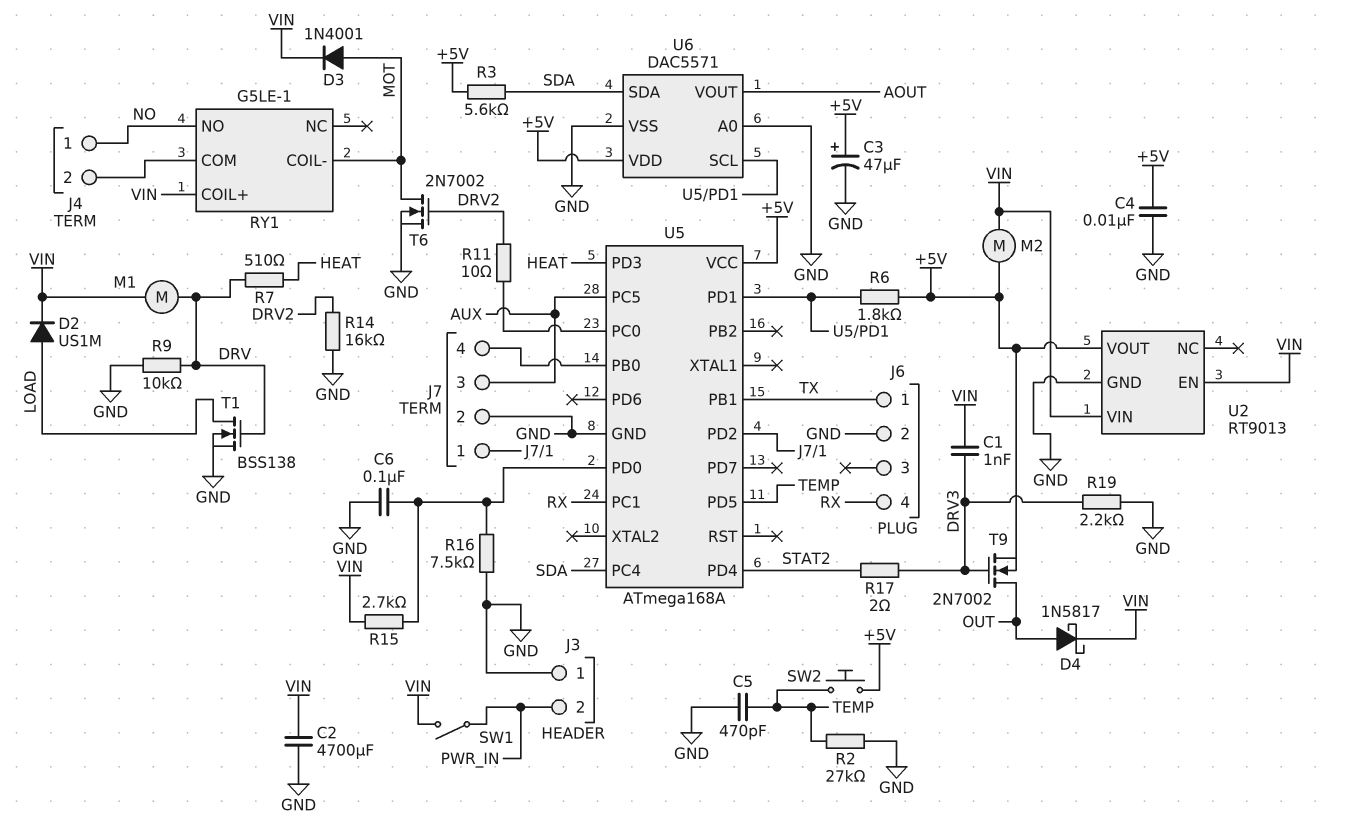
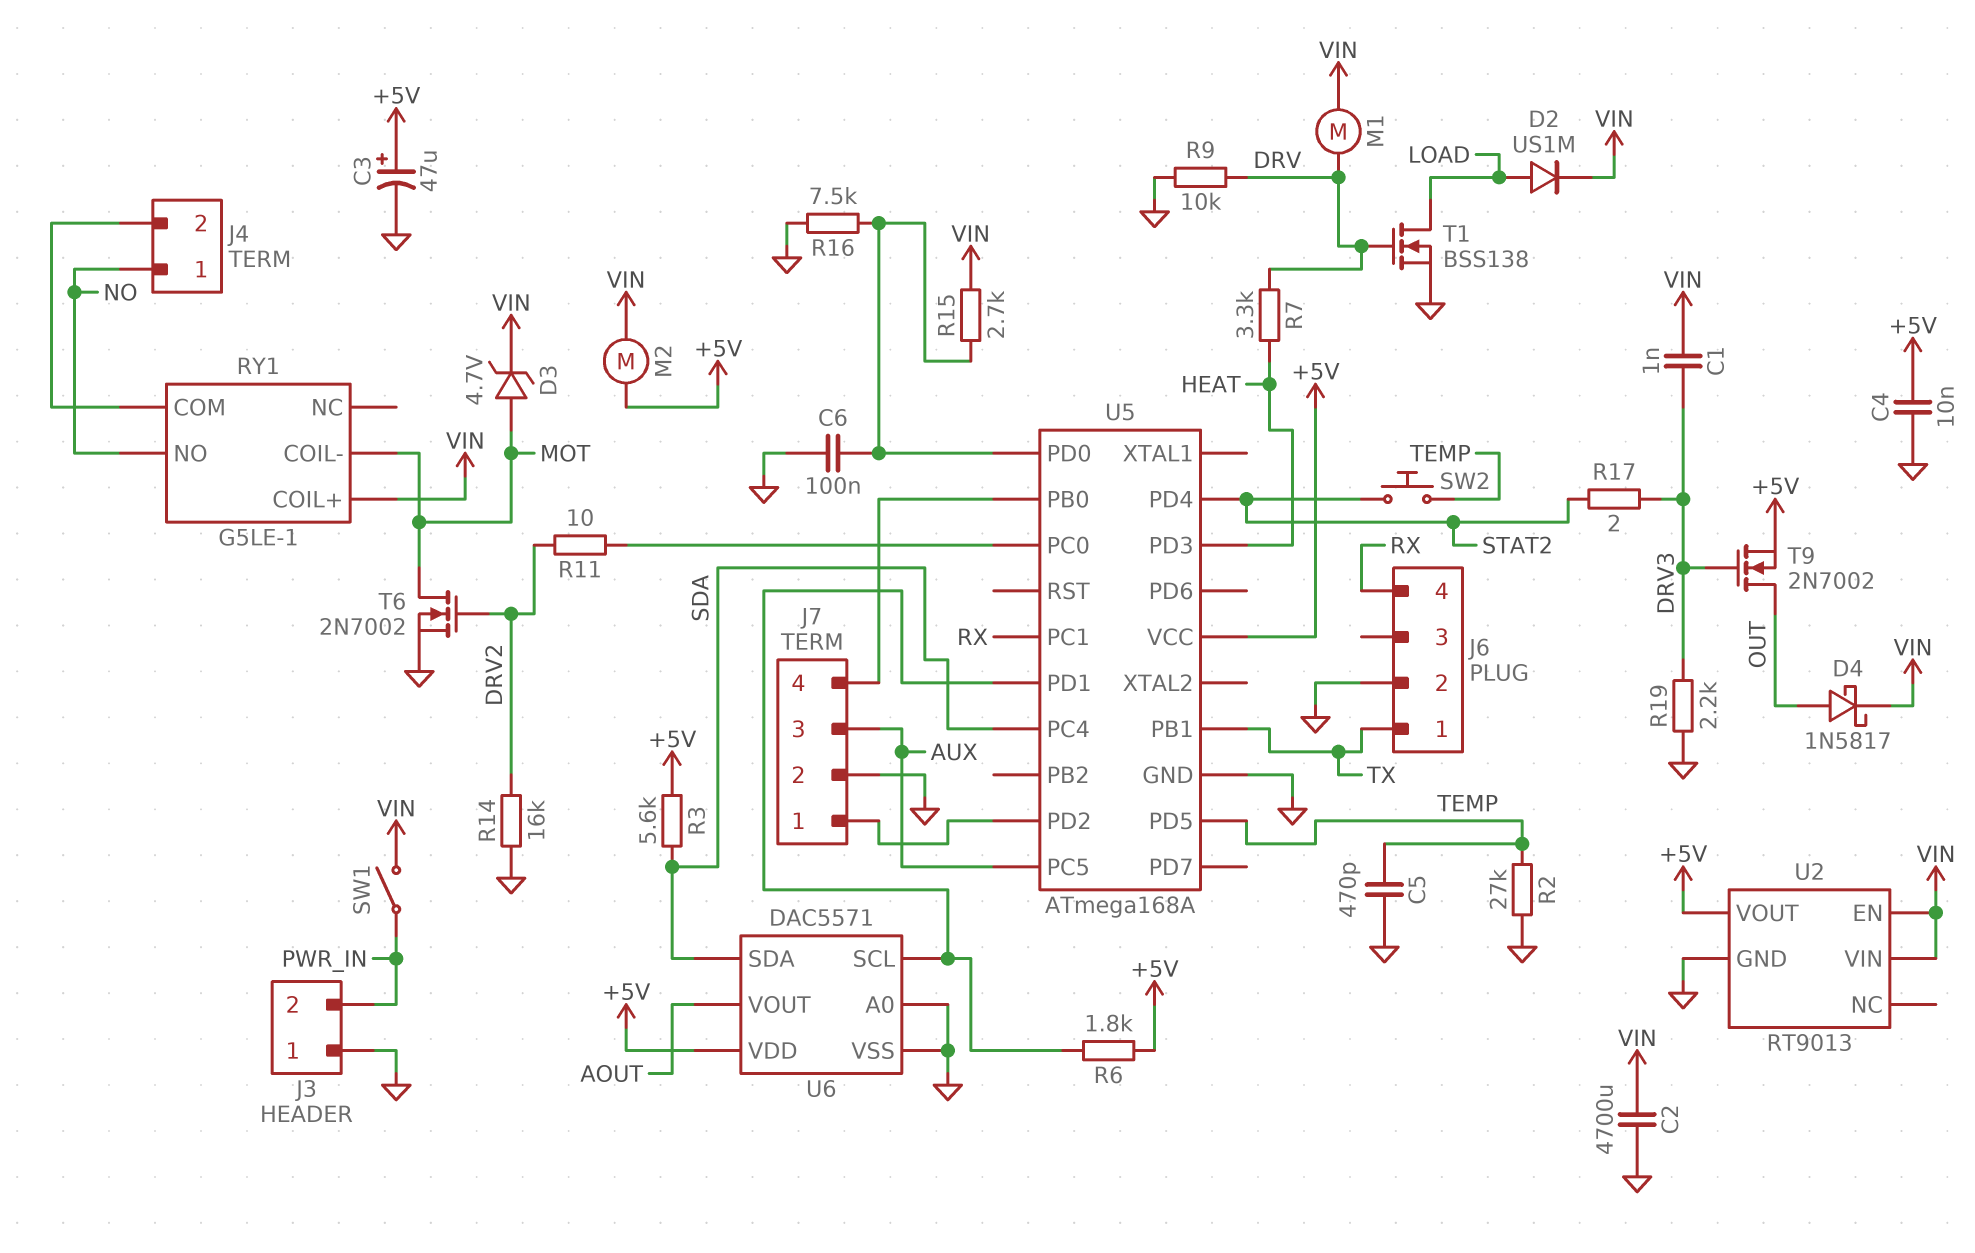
D3: diode 1N4001 (A MOT, K VIN) -> zener 4.7V (A MOT, K VIN)
R7: 510 (DRV, HEAT) -> 3.3k (DRV, HEAT)
SW2: button (+5V, TEMP) -> button (STAT2, TEMP)

